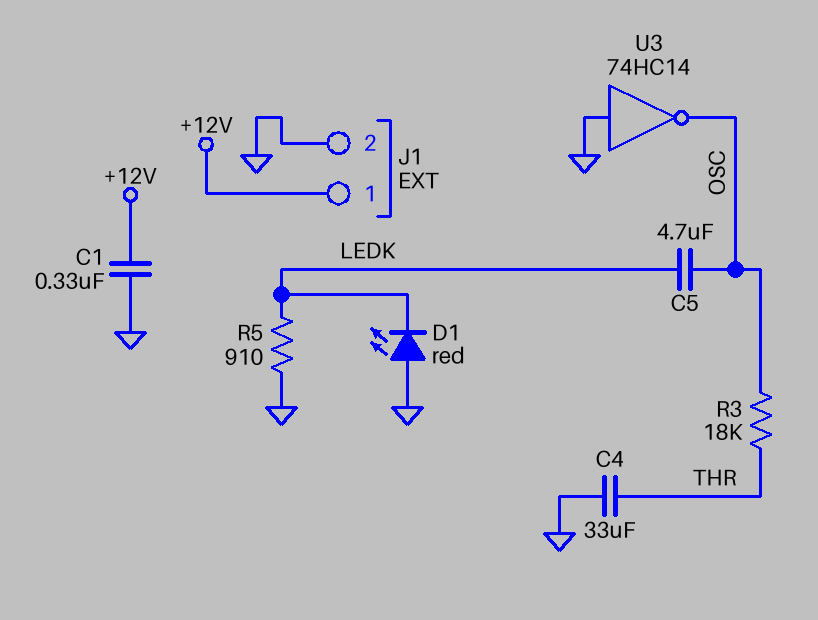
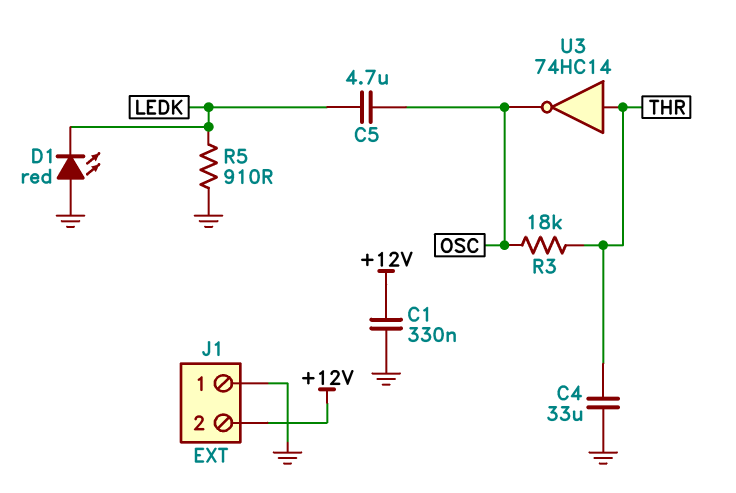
J1 pin 1: +12V -> GND
J1 pin 2: GND -> +12V
U3: NOT 74HC14 (in GND, out OSC) -> NOT 74HC14 (in THR, out OSC)

